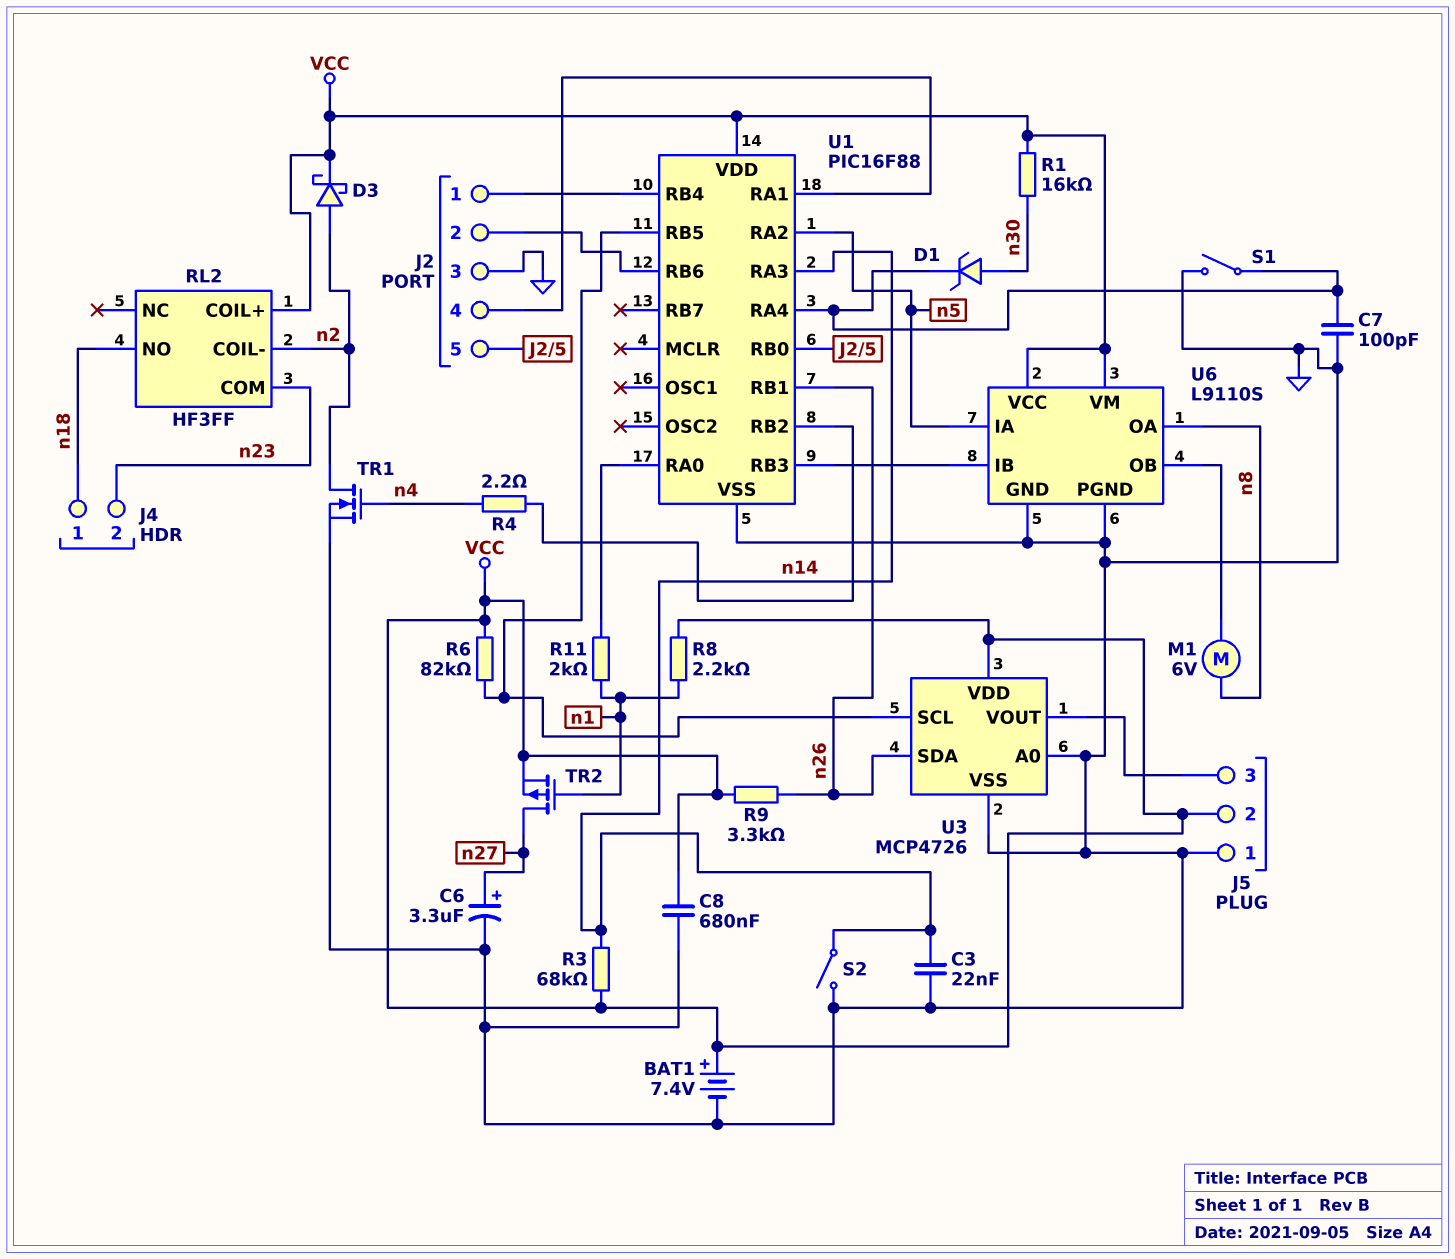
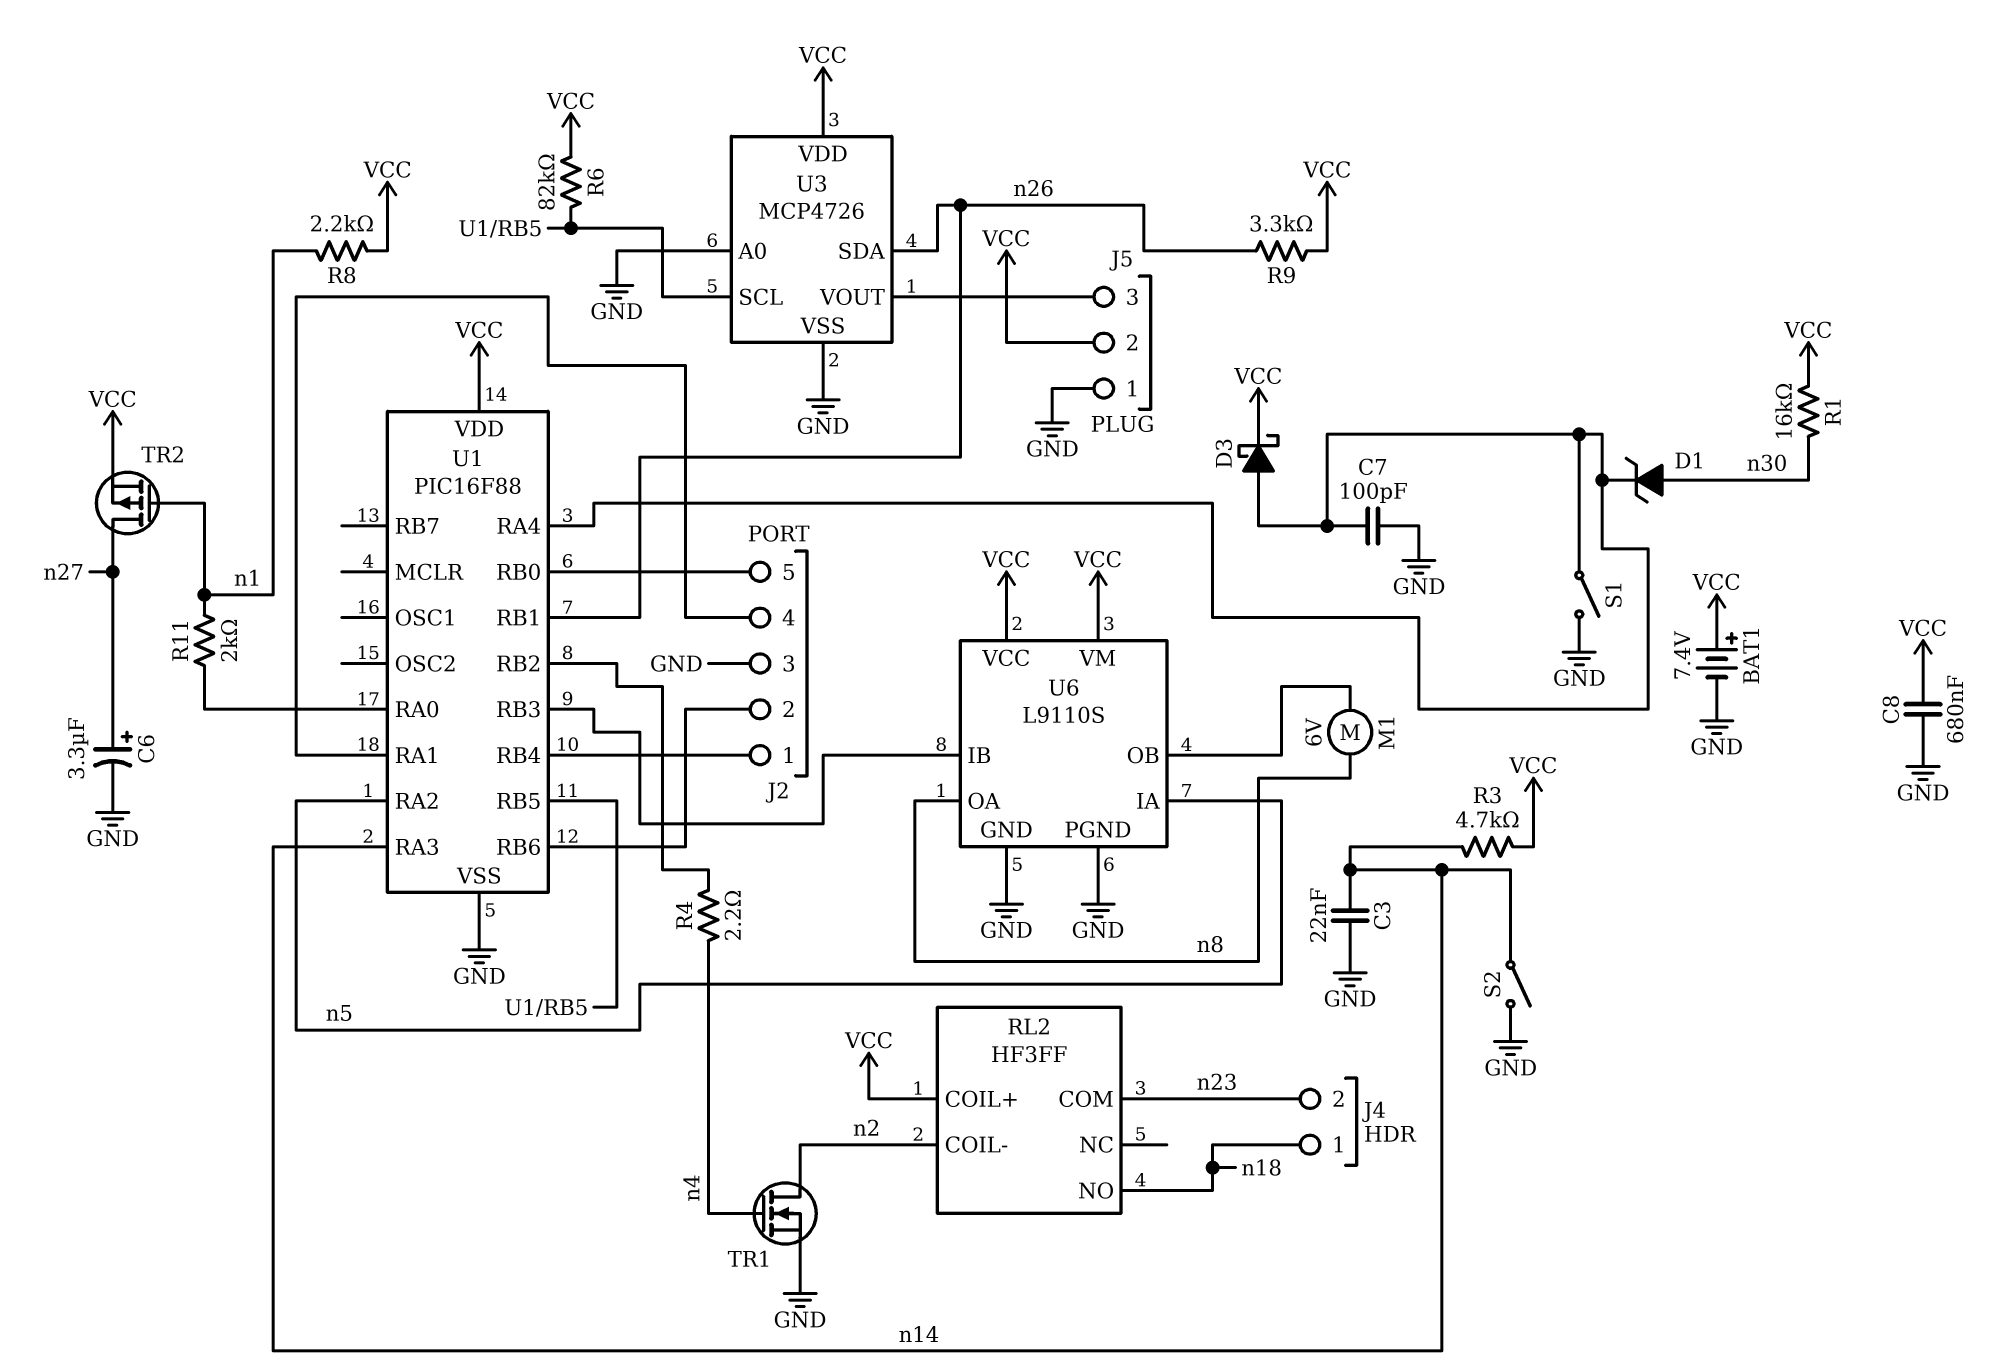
D3: schottky (A n2, K VCC) -> schottky (A U1/RA4, K VCC)
R3: 68k (VCC, n14) -> 4.7k (VCC, n14)

